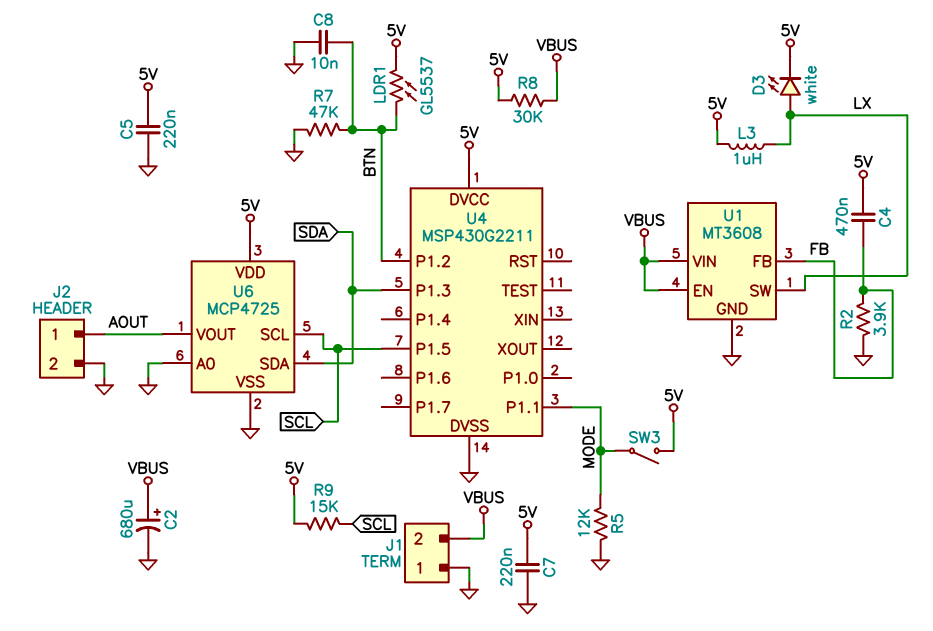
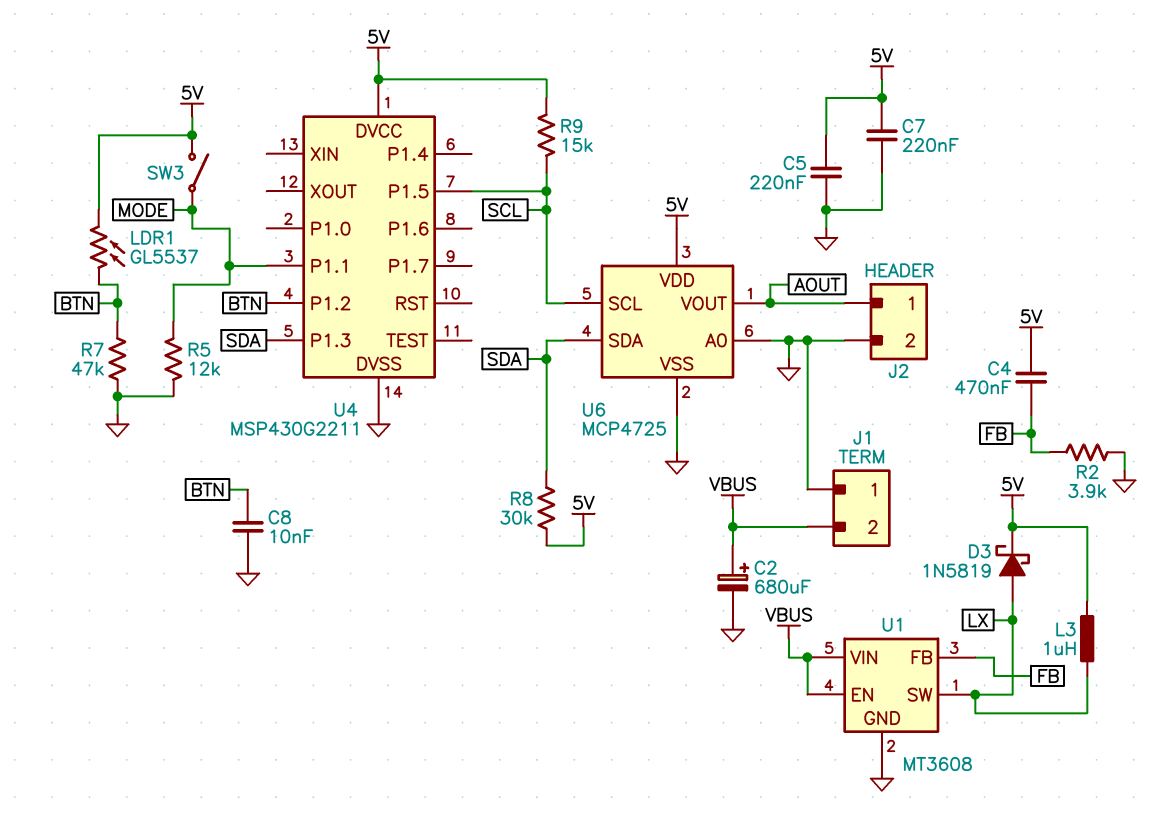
D3: LED white (A LX, K 5V) -> schottky 1N5819 (A LX, K 5V)
R8: 30k (5V, VBUS) -> 30k (5V, SDA)

